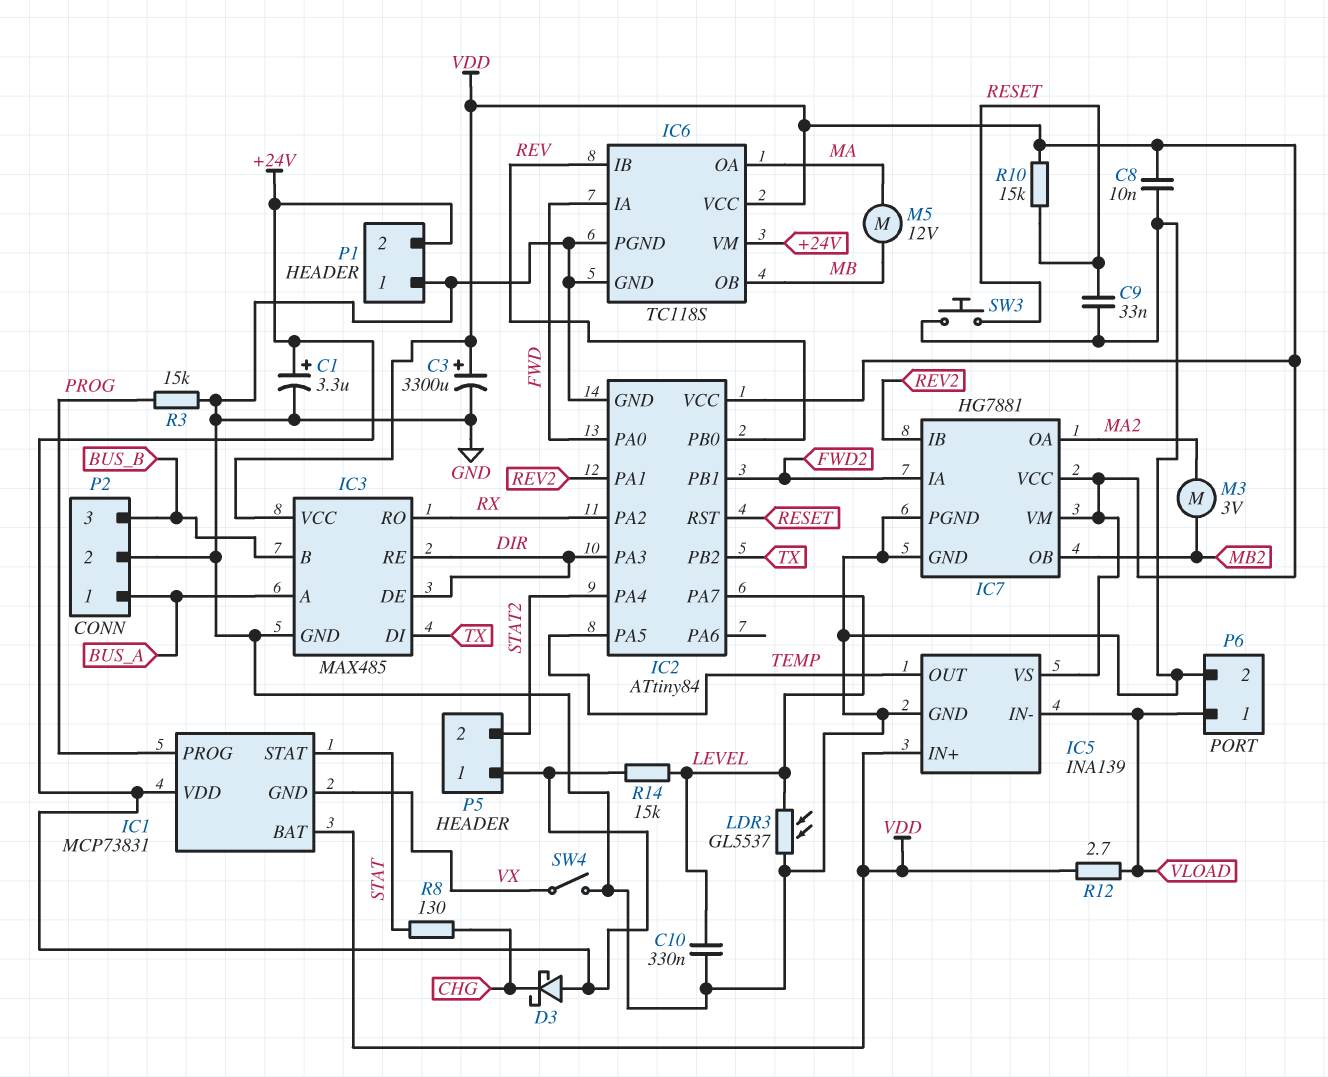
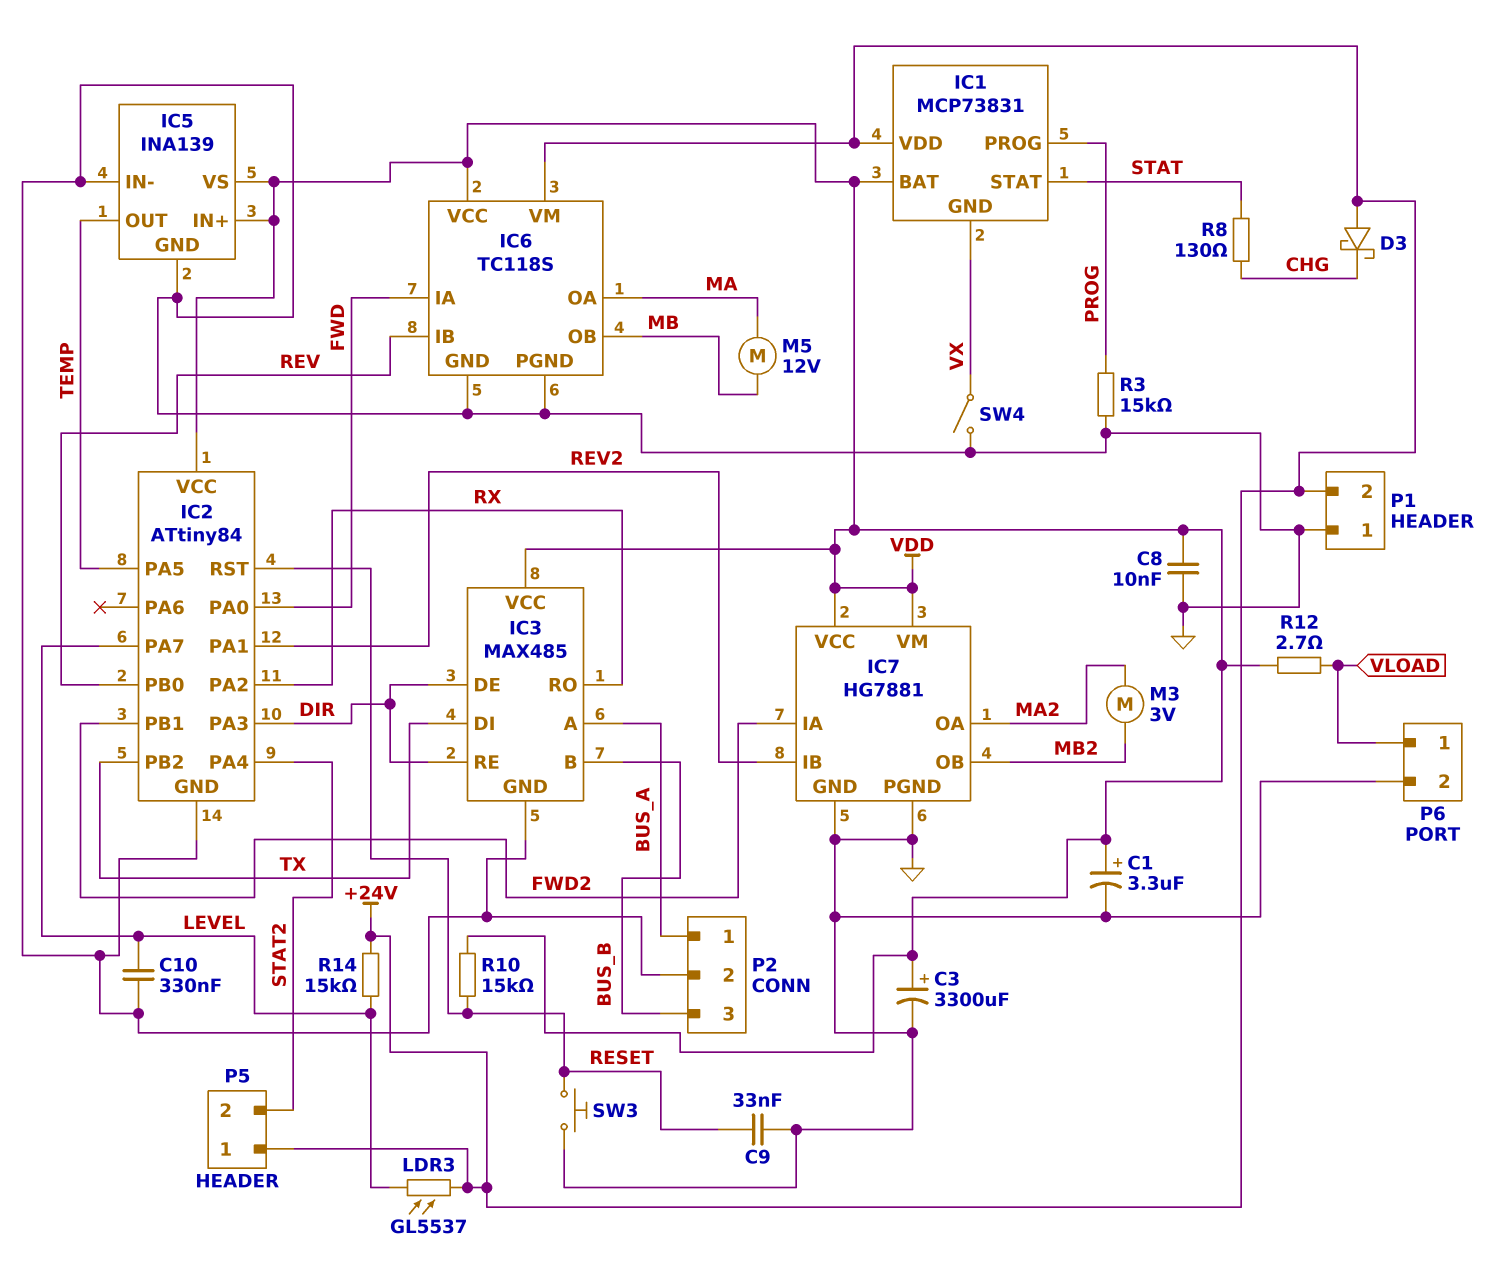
C1: 3.3uF (plus +24V, minus GND) -> 3.3uF (plus VDD, minus GND)
IC5 pin IN-: VLOAD -> GND
LDR3: GL5537 (GND, LEVEL) -> GL5537 (+24V, LEVEL)

